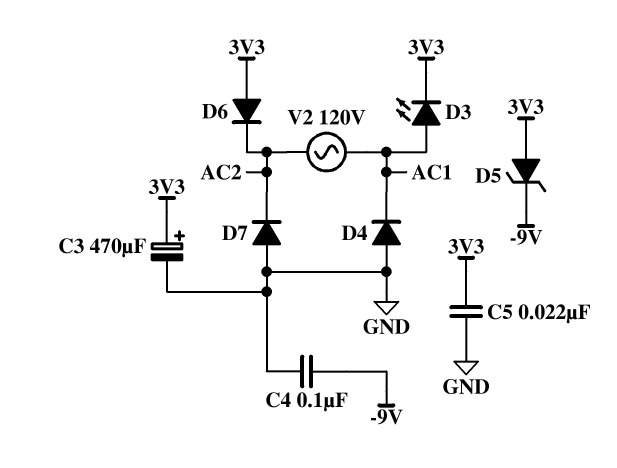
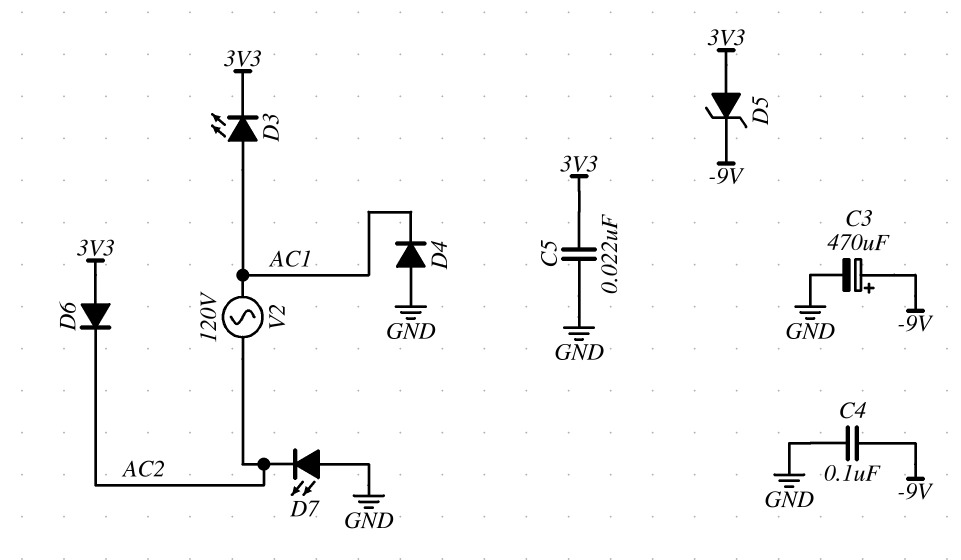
C3: 470uF (plus 3V3, minus GND) -> 470uF (plus -9V, minus GND)
D7: diode (A GND, K AC2) -> LED (A GND, K AC2)

